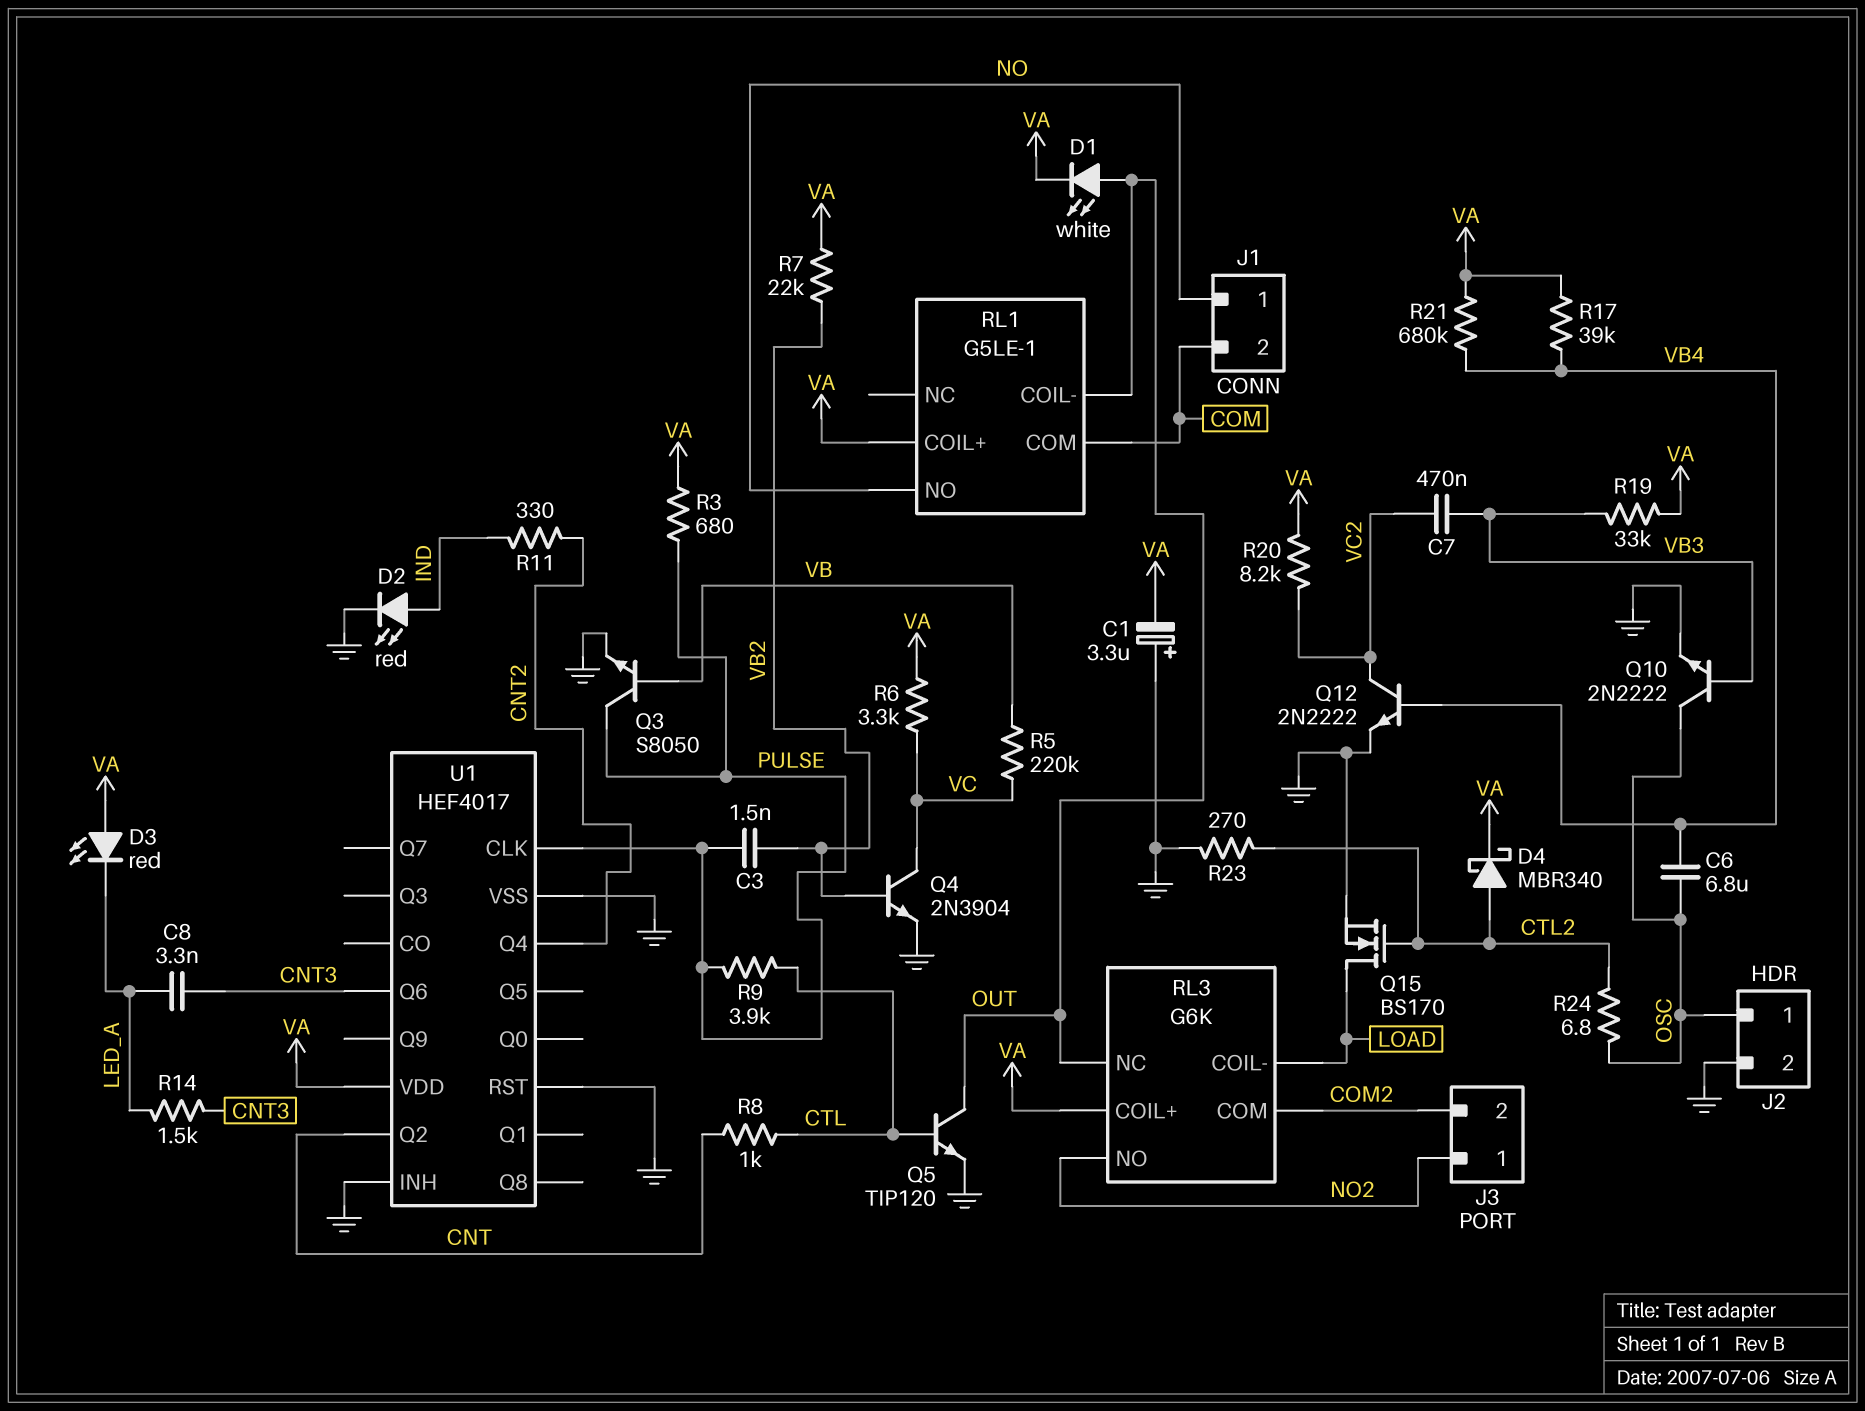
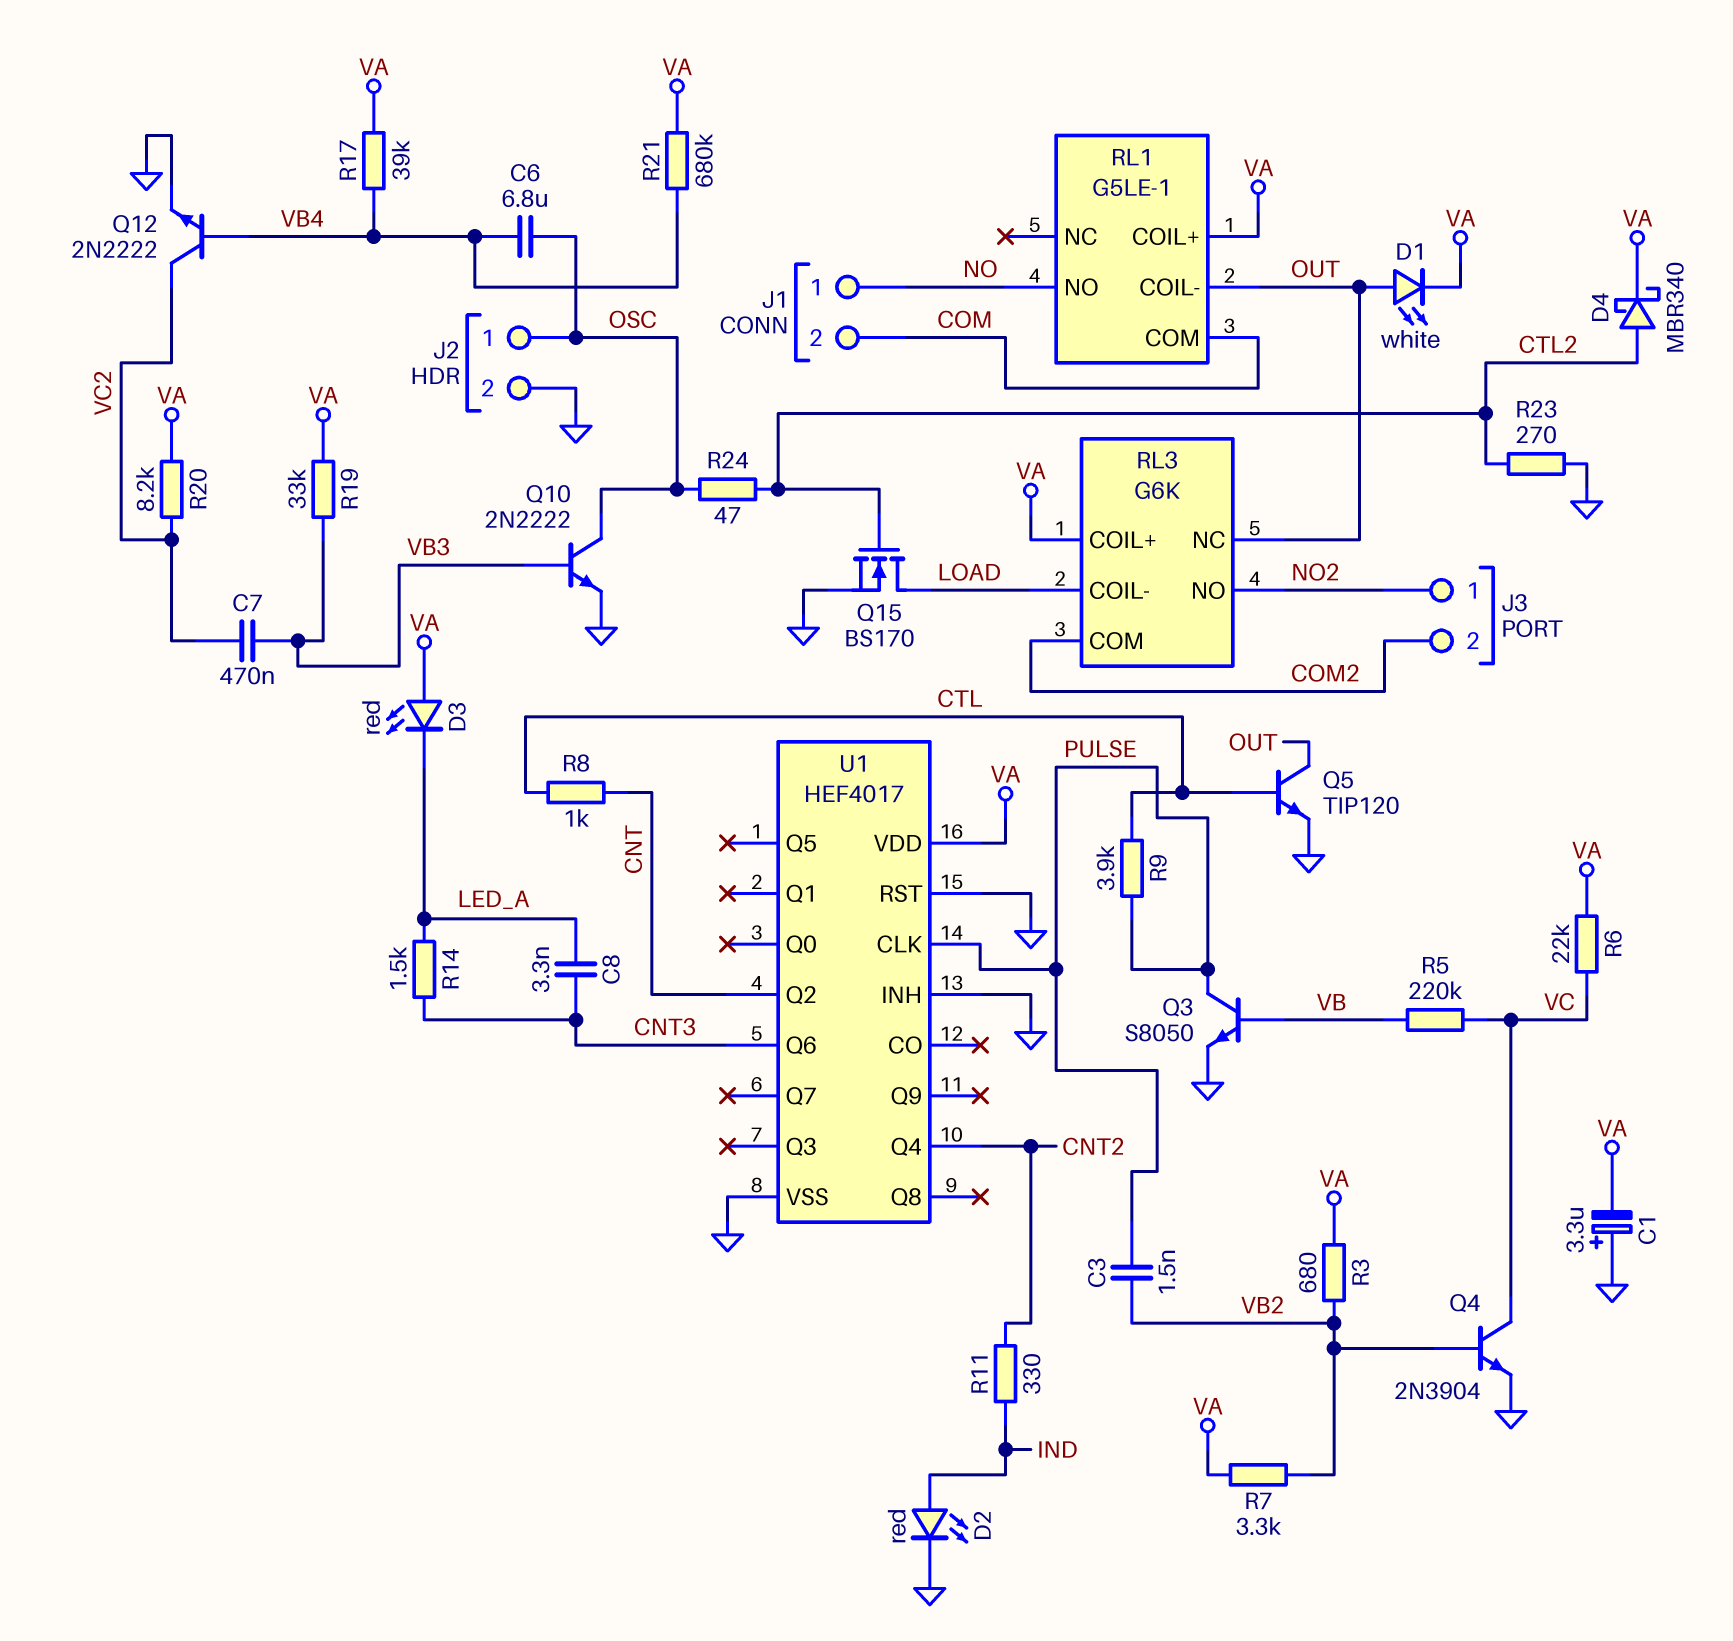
R3: 680 (PULSE, VA) -> 680 (VA, VB2)
R6: 3.3k (VA, VC) -> 22k (VA, VC)
R7: 22k (VA, VB2) -> 3.3k (VA, VB2)
R24: 6.8 (CTL2, OSC) -> 47 (CTL2, OSC)

